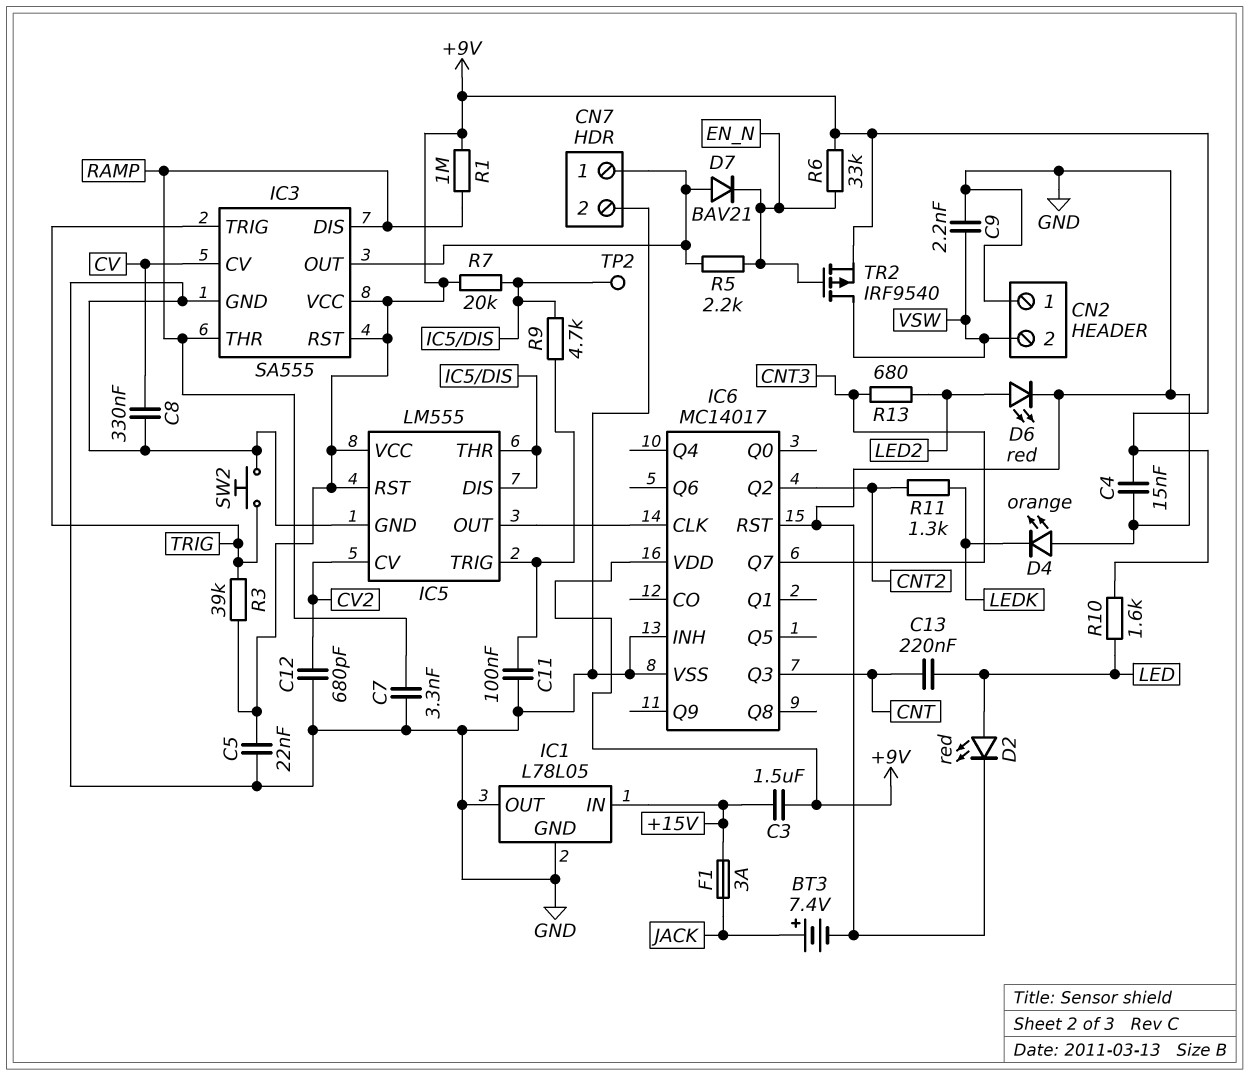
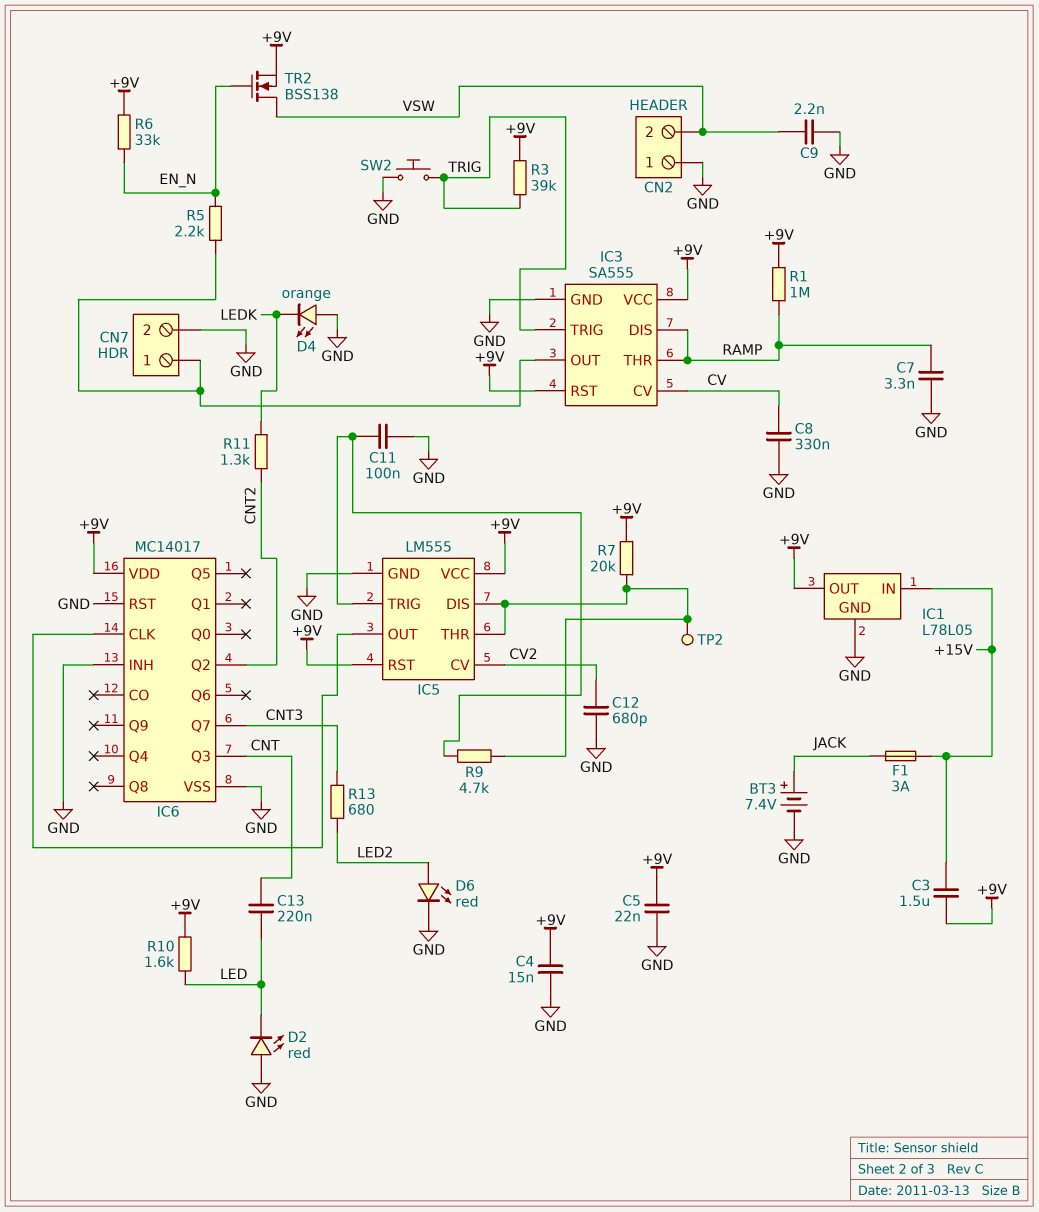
D2: LED red (A LED, K GND) -> LED red (A GND, K LED)
D7: diode BAV21 (A CN7/1, K EN_N) -> none
IC1 pin OUT: GND -> +9V
TR2: PMOS IRF9540 (G EN_N, D VSW, S +9V) -> NMOS BSS138 (G EN_N, D VSW, S +9V)

